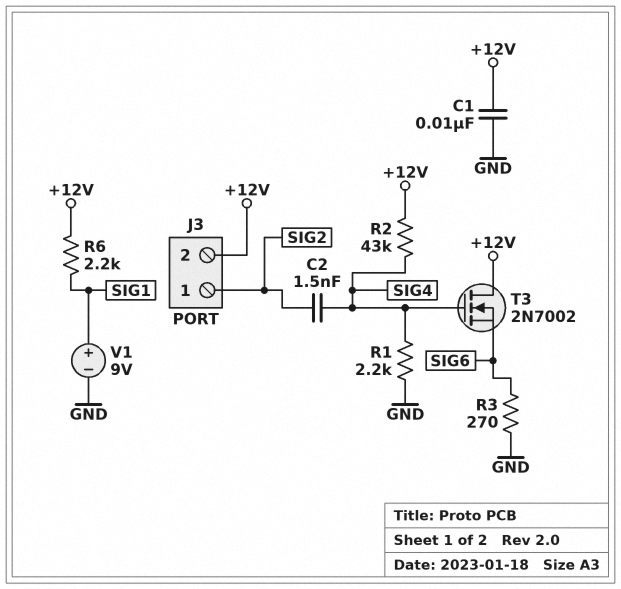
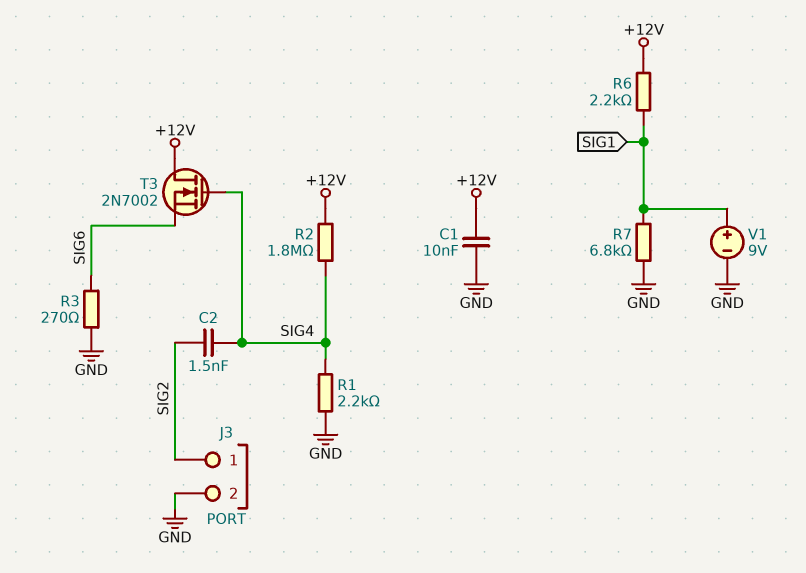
J3 pin 2: +12V -> GND
R2: 43k (+12V, SIG4) -> 1.8M (+12V, SIG4)
R7: none -> 6.8k (GND, SIG1)

